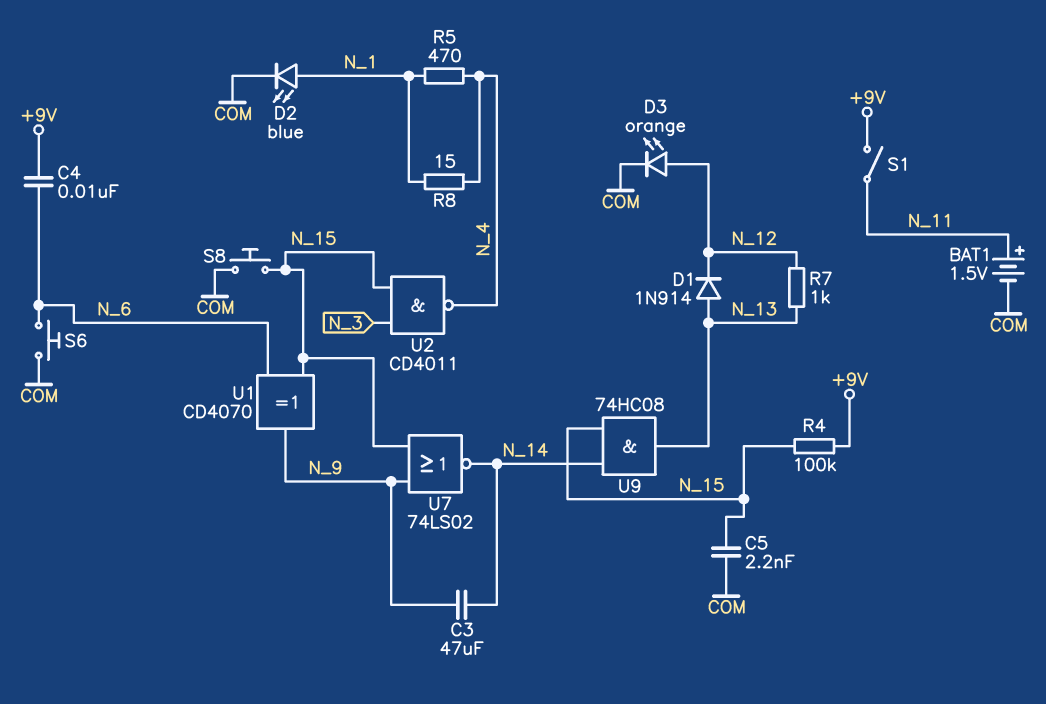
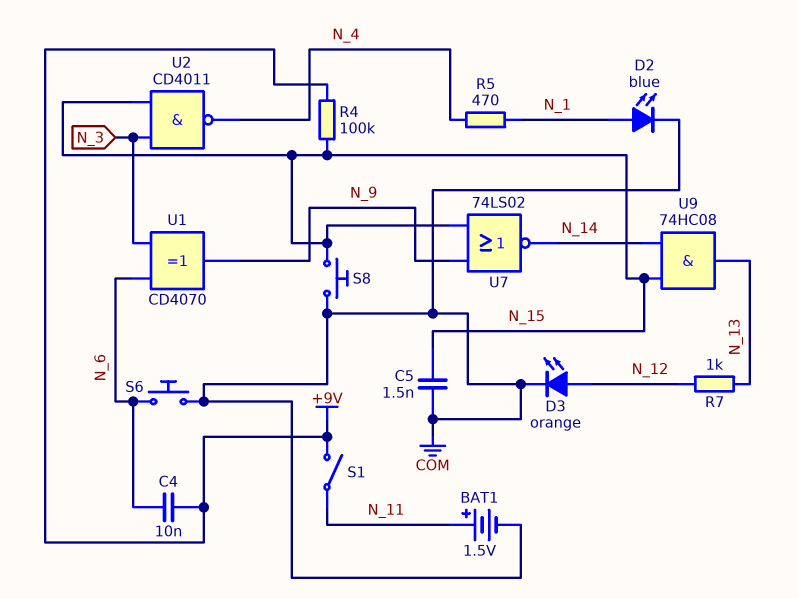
C3: 47uF (N_9, N_14) -> none
C5: 2.2nF (COM, N_15) -> 1.5nF (COM, N_15)
D1: diode 1N914 (A N_13, K N_12) -> none
R8: 15 (N_1, N_4) -> none
U1: XOR CD4070 (in N_6, in N_15, out N_9) -> XOR CD4070 (in N_3, in N_6, out N_9)

